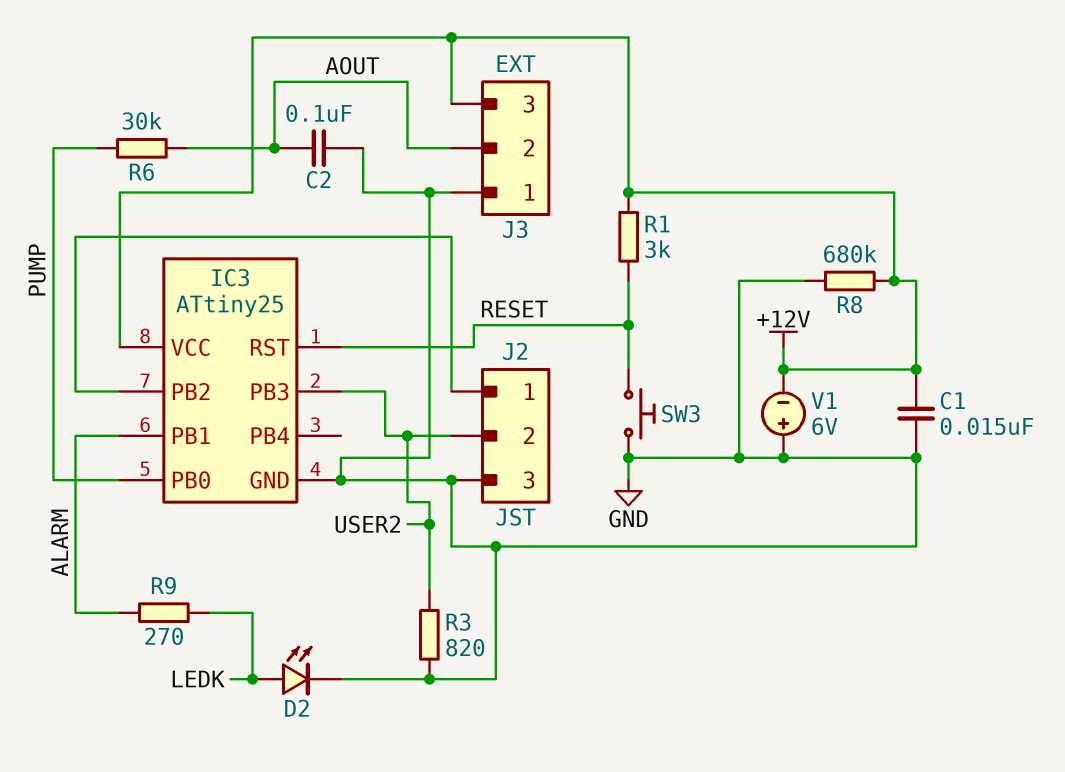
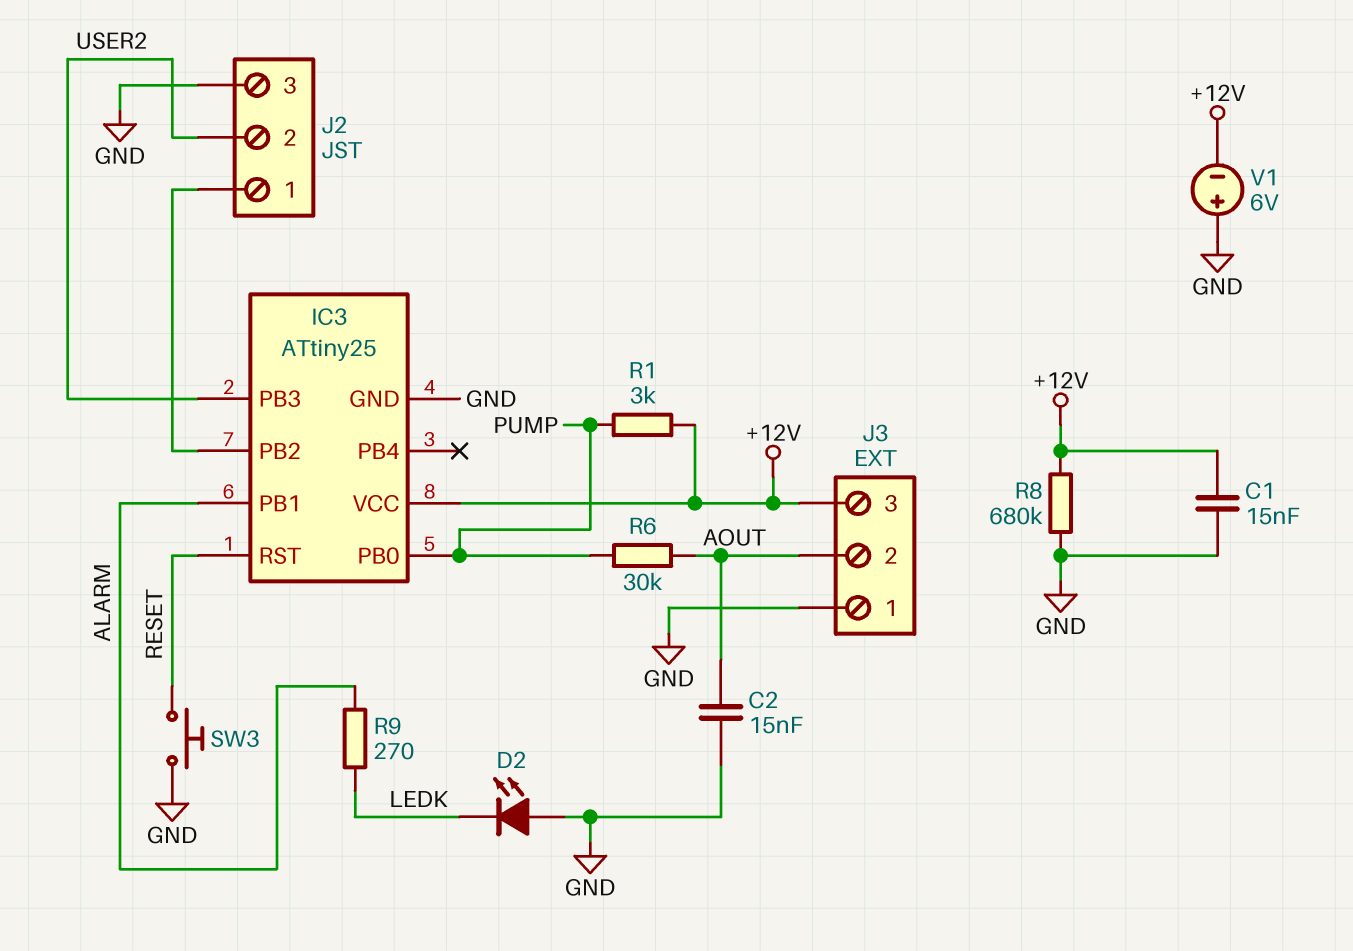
C2: 100nF (AOUT, GND) -> 15nF (AOUT, GND)
D2: LED (A LEDK, K GND) -> LED (A GND, K LEDK)
R1: 3k (+12V, RESET) -> 3k (+12V, PUMP)
R3: 820 (GND, USER2) -> none

